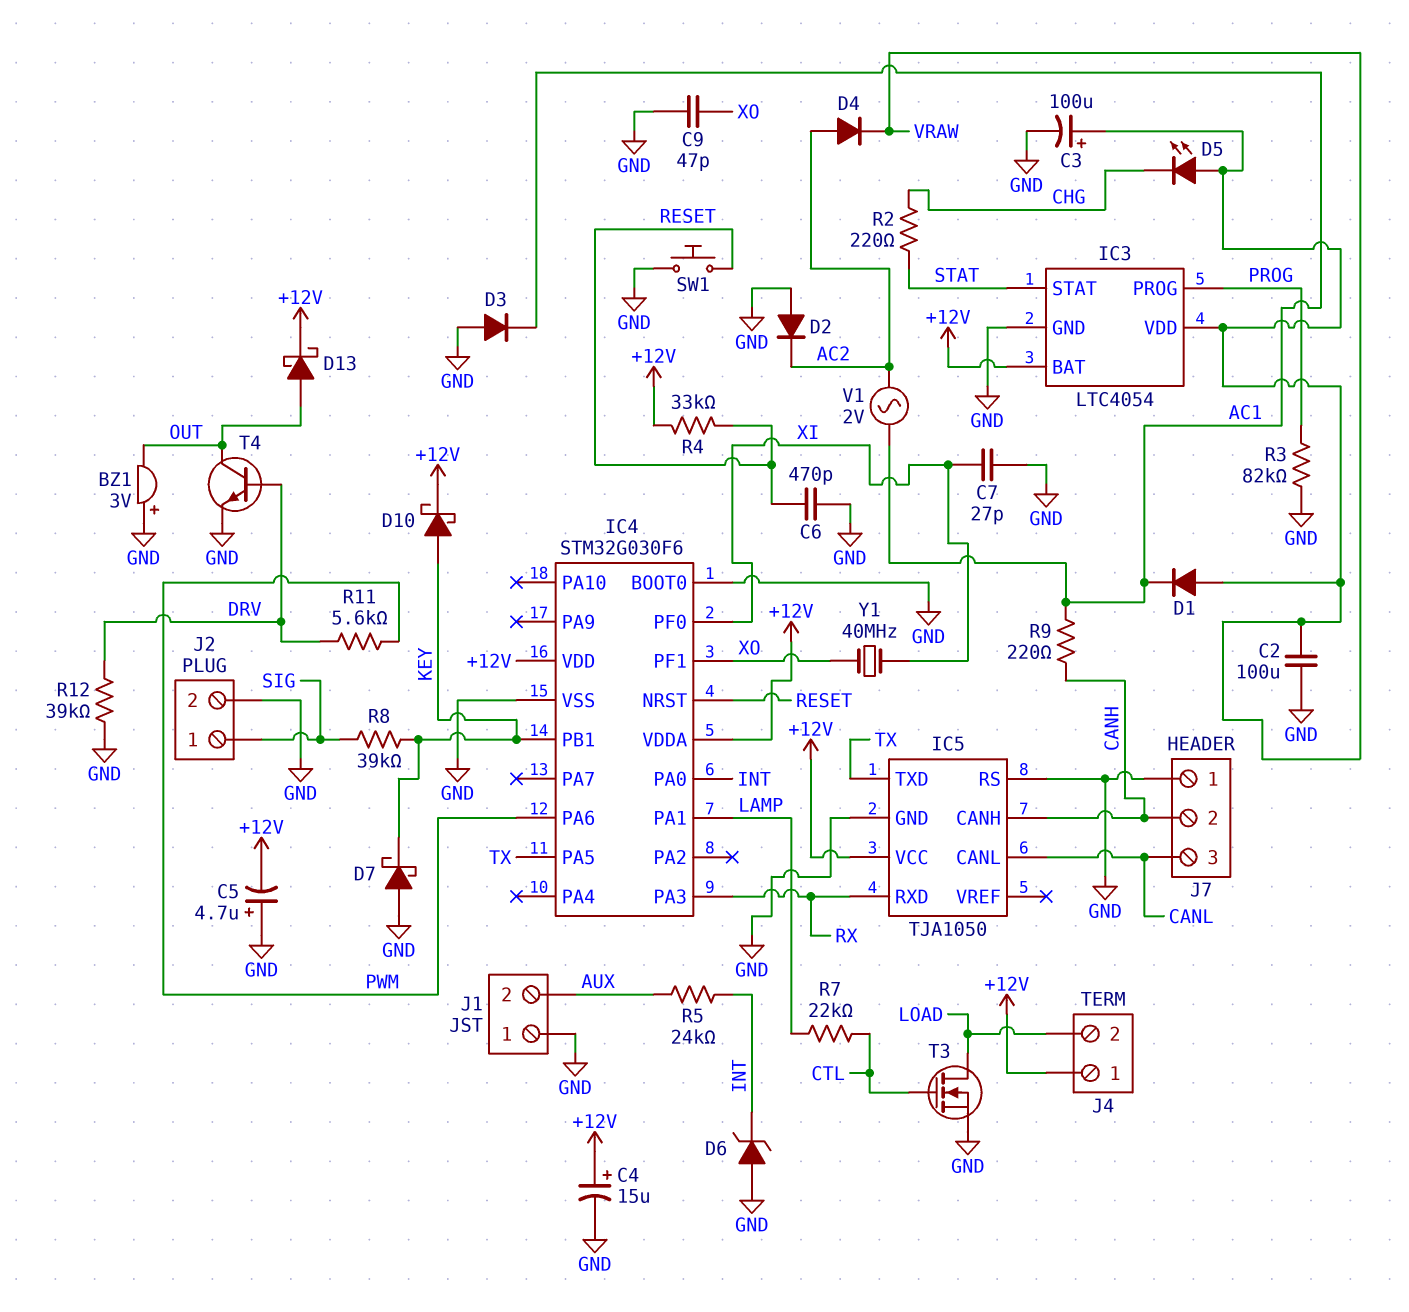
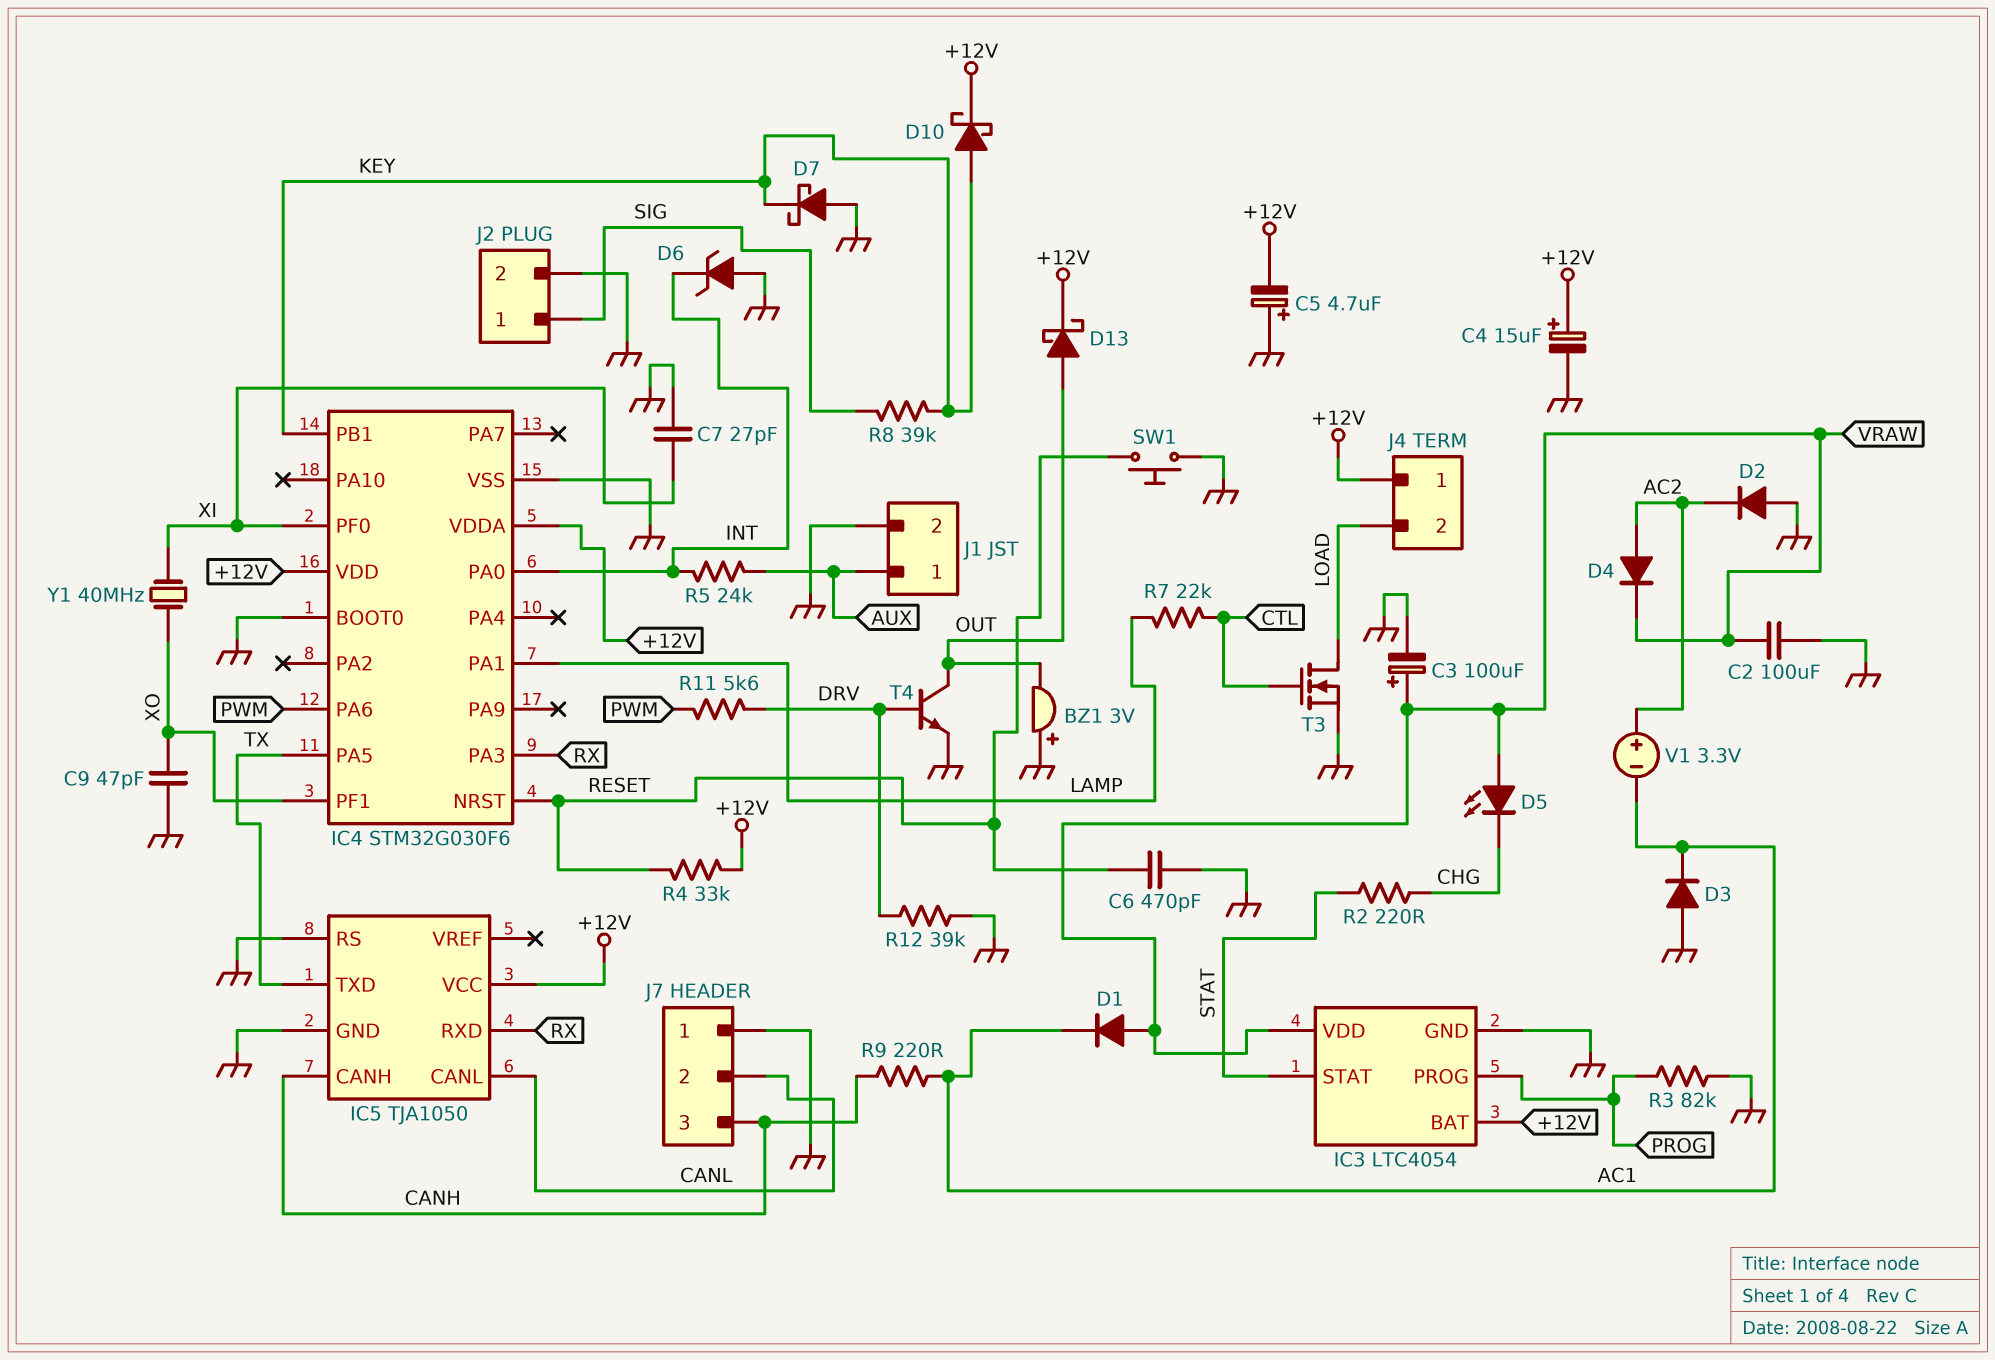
J1 pin 1: GND -> AUX
J1 pin 2: AUX -> GND
J7 pin 2: CANH -> CANL
J7 pin 3: CANL -> CANH
V1: AC 2V (AC1, AC2) -> 3.3V (plus AC2, minus AC1)

